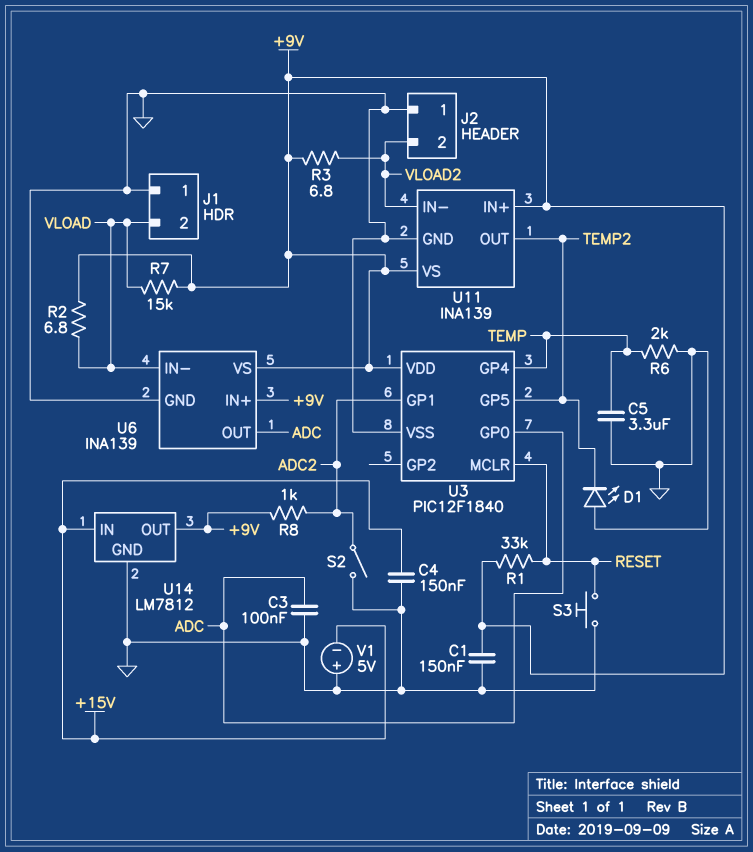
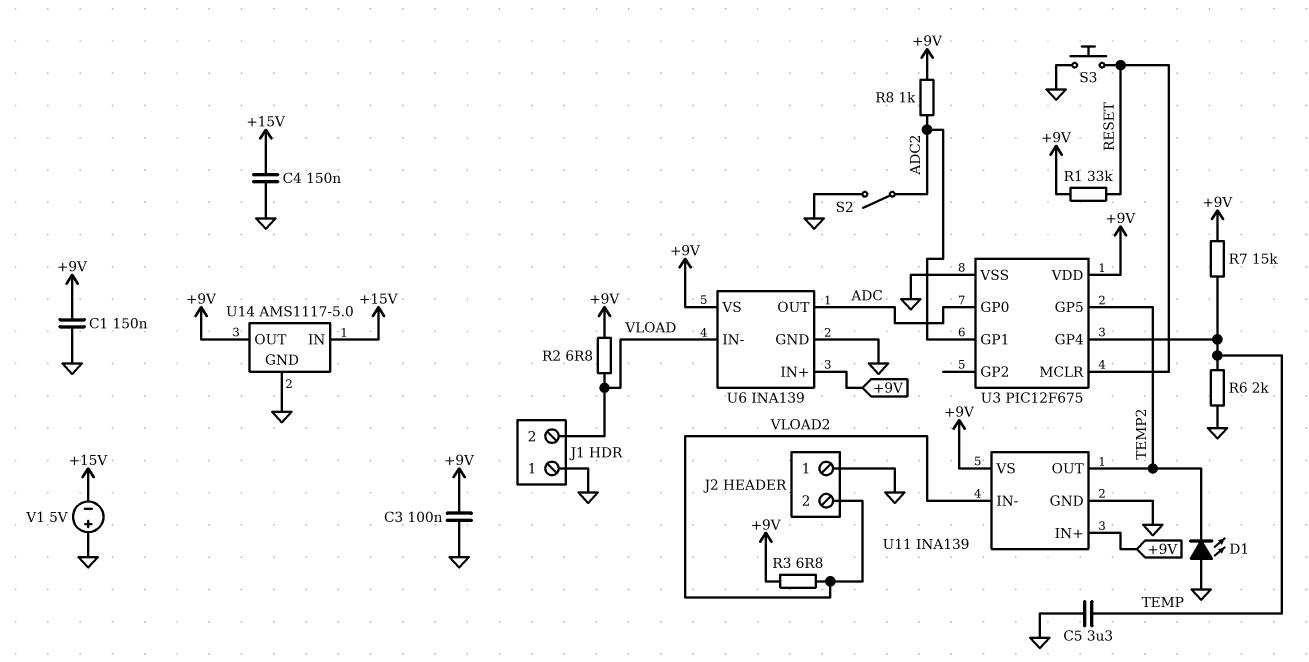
C3: 100nF (ADC, GND) -> 100nF (+9V, GND)
R7: 15k (+9V, VLOAD) -> 15k (+9V, TEMP)
U3: PIC12F1840 -> PIC12F675
U14: LM7812 -> AMS1117-5.0

